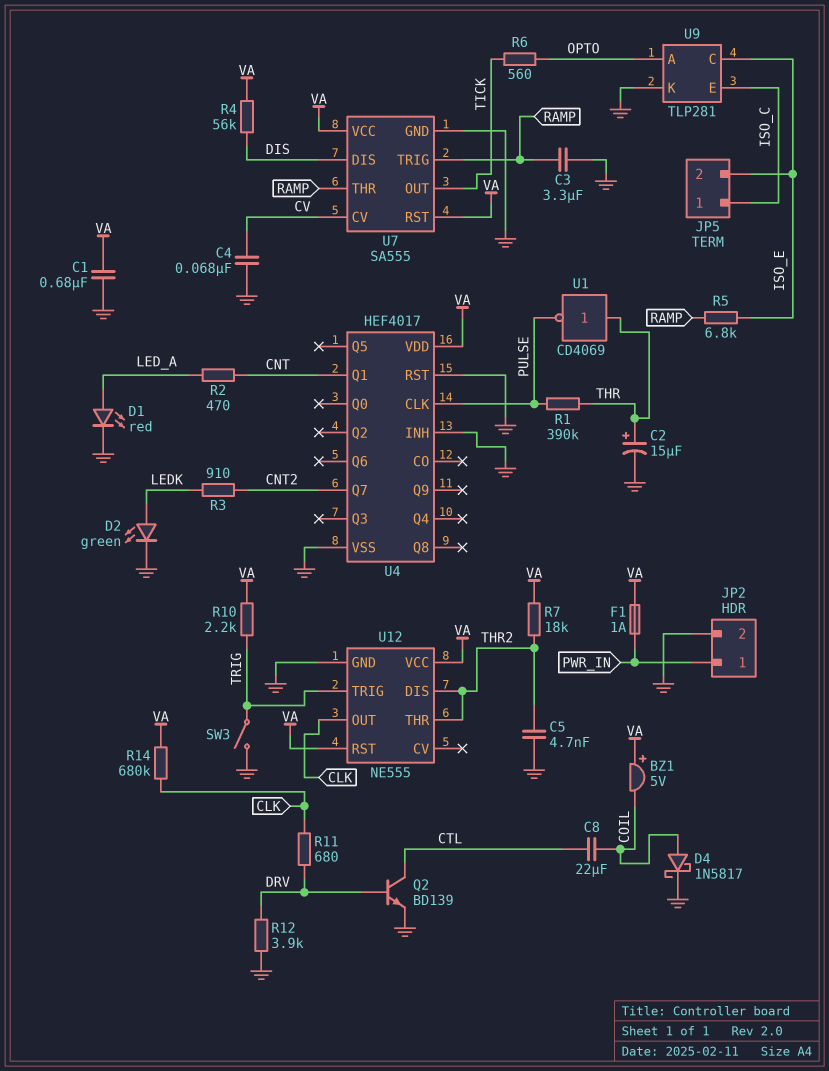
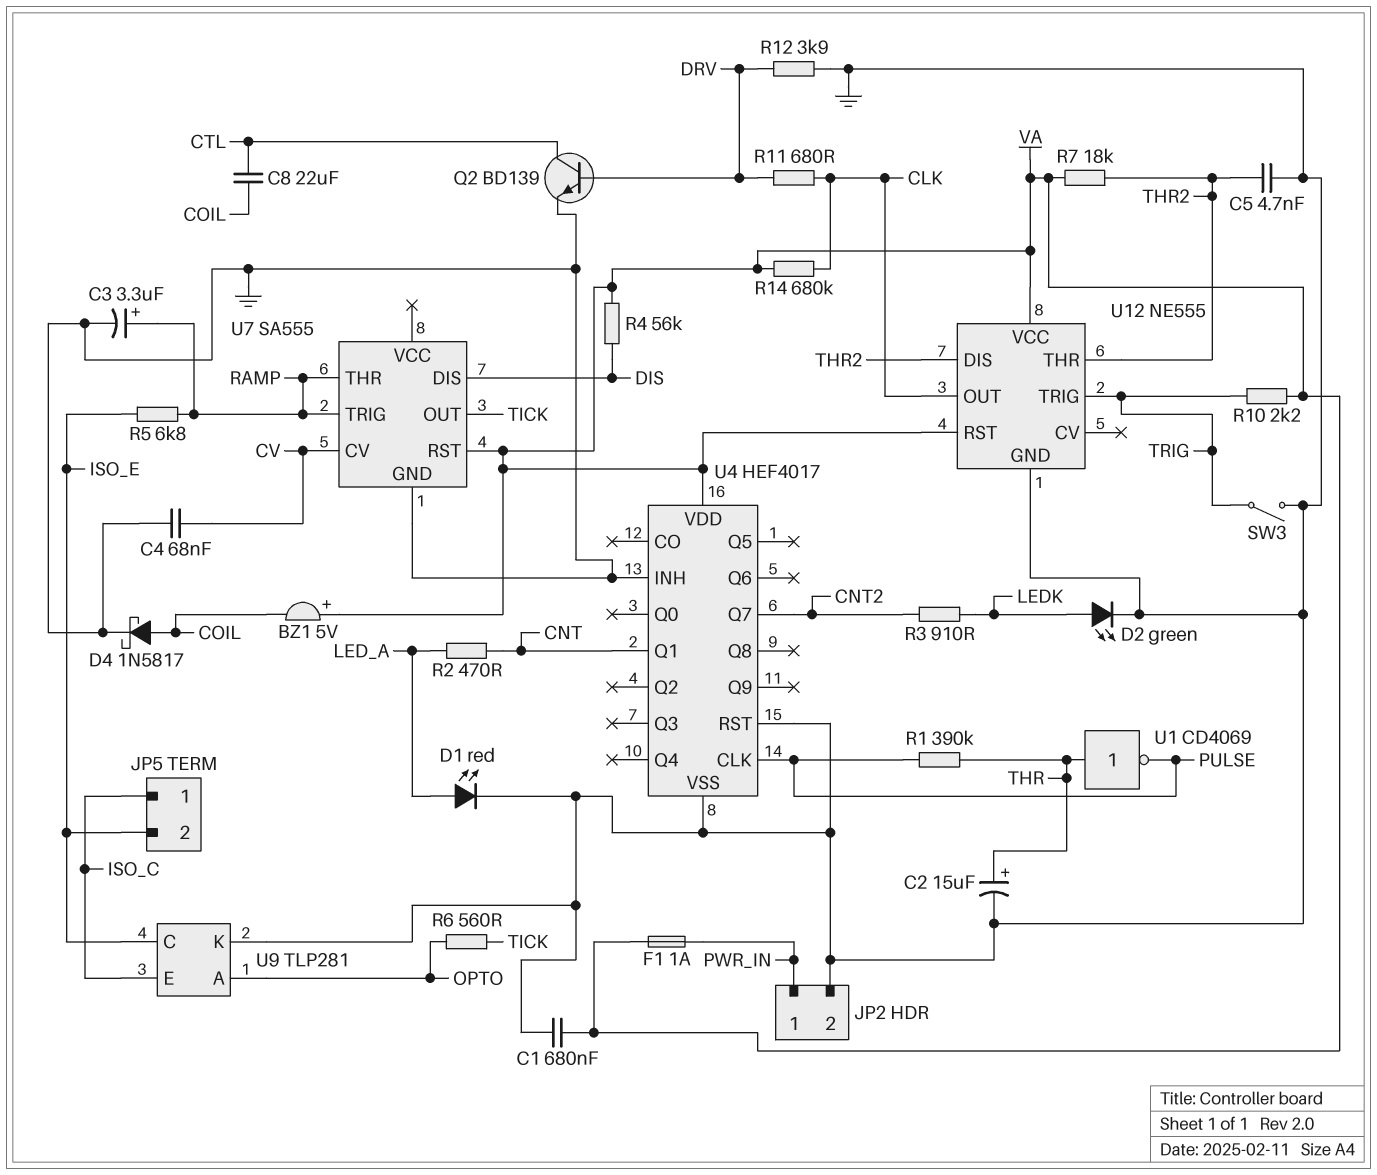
C3: 3.3uF (GND, RAMP) -> 3.3uF (plus RAMP, minus GND)
U7 pin VCC: VA -> none

